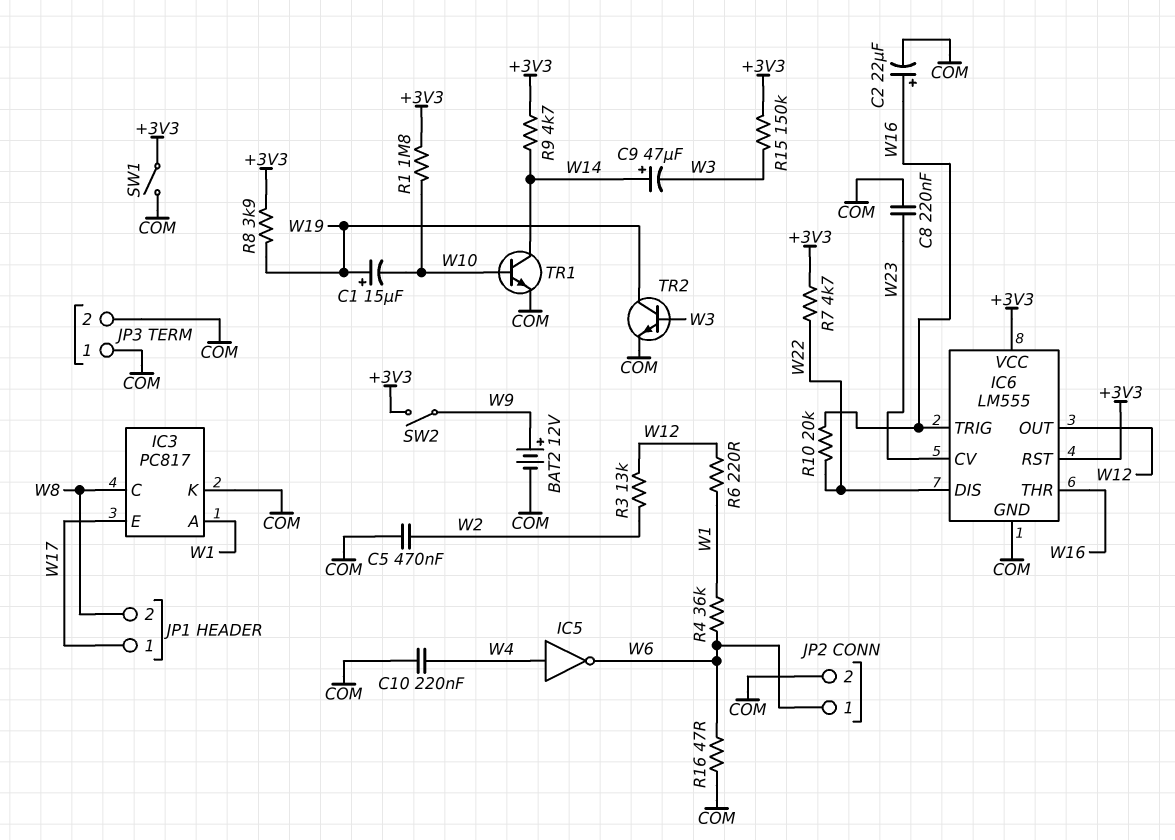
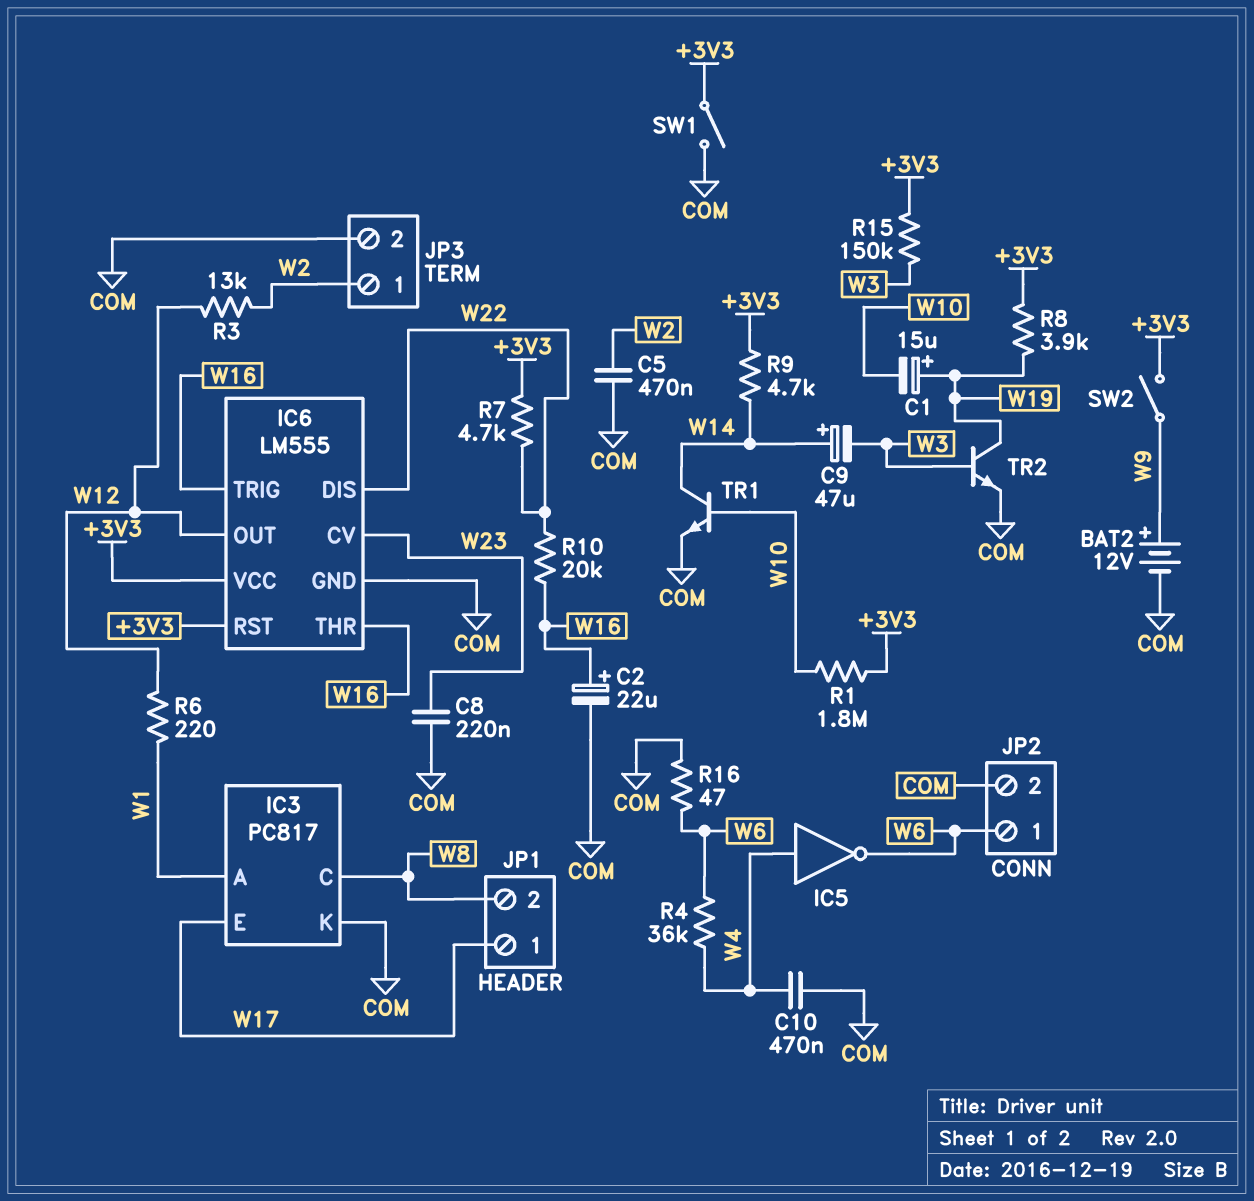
C10: 220nF (COM, W4) -> 470nF (COM, W4)
JP3 pin 1: COM -> W2
R4: 36k (W1, W6) -> 36k (W4, W6)

